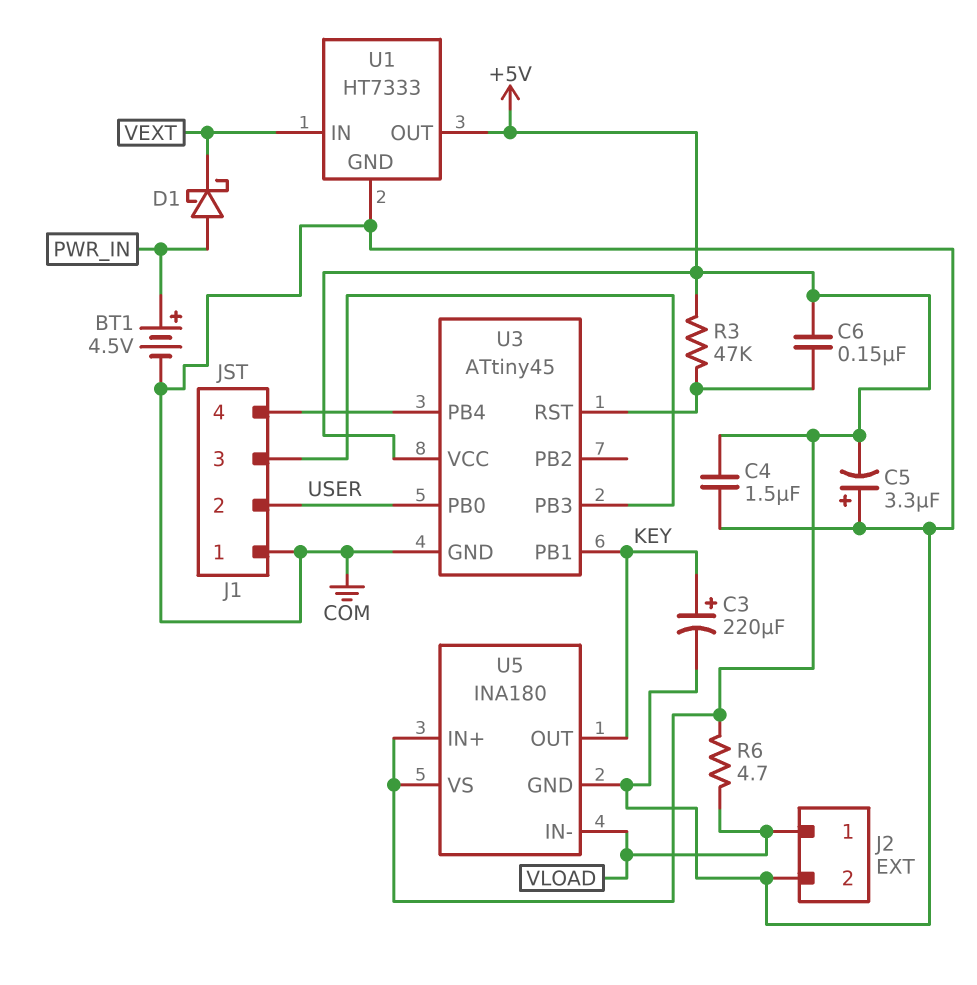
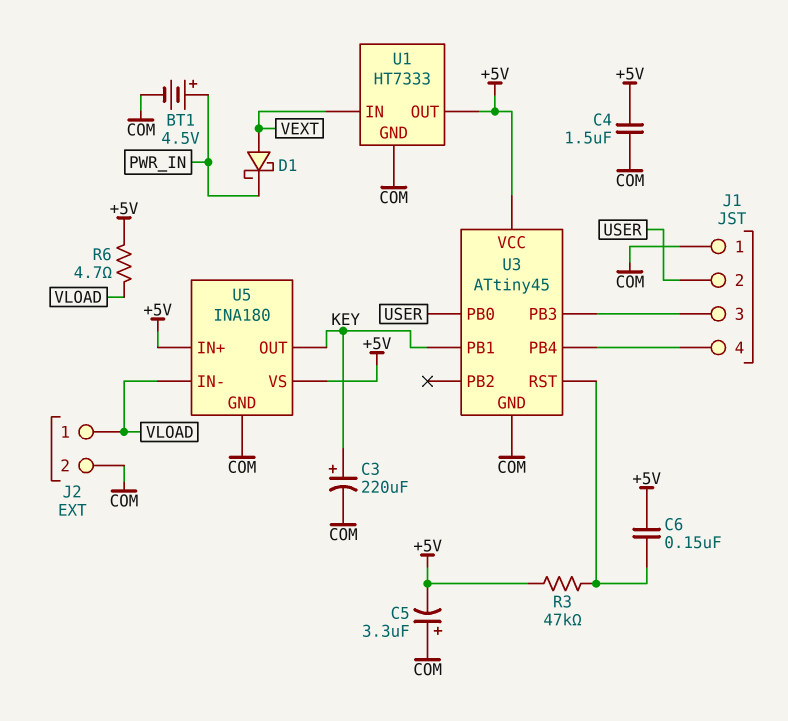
D1: schottky (A PWR_IN, K VEXT) -> schottky (A VEXT, K PWR_IN)

